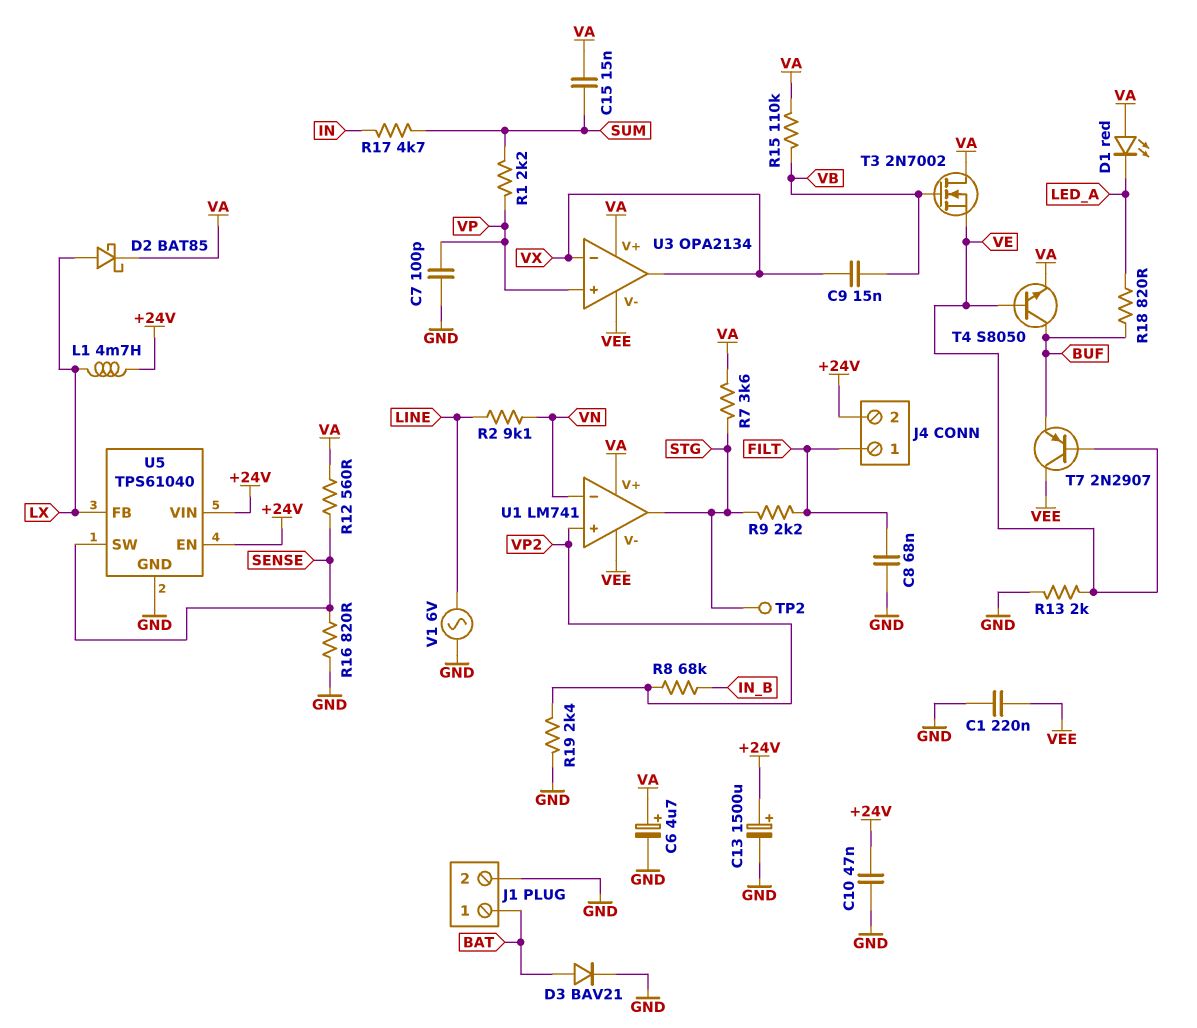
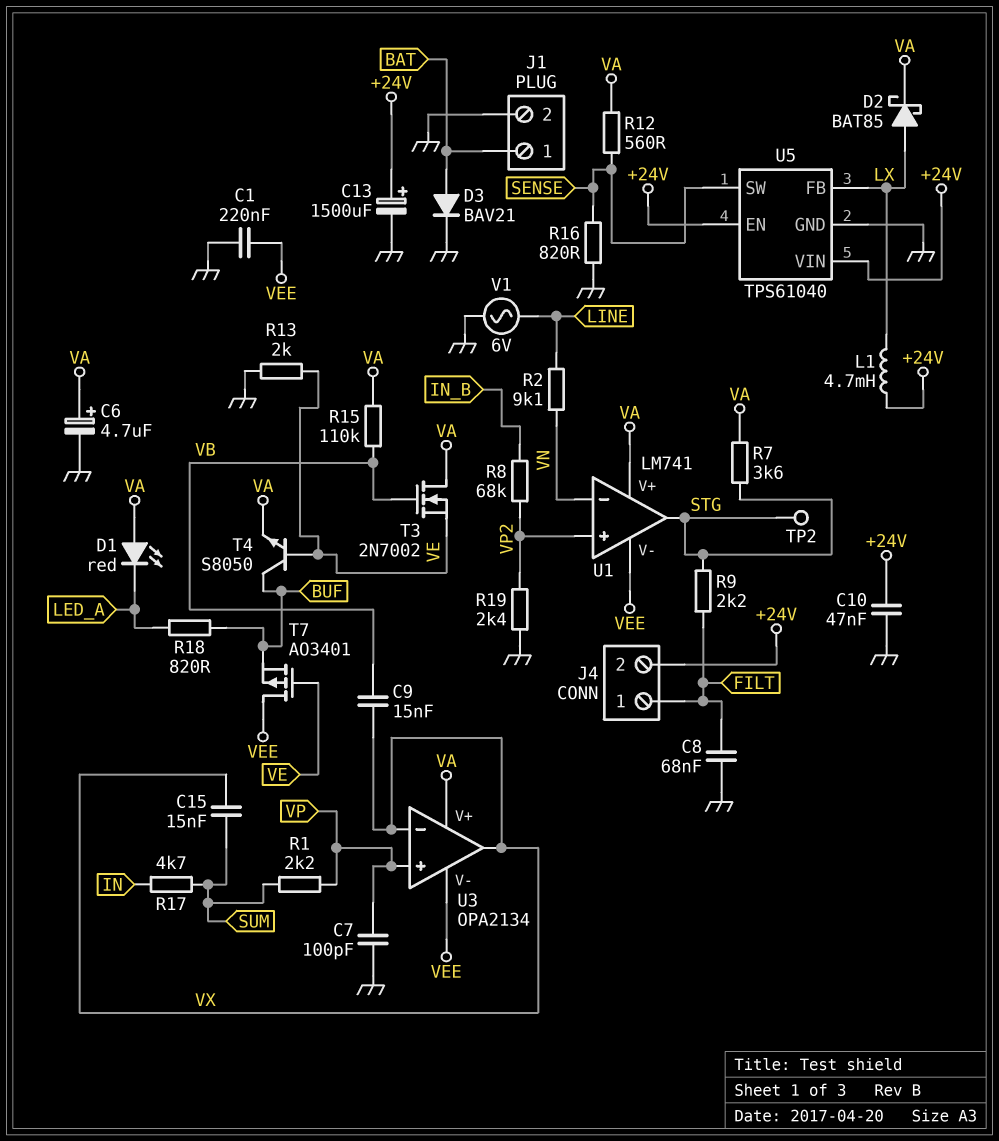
C15: 15nF (SUM, VA) -> 15nF (SUM, VX)
T7: PNP 2N2907 (B VE, C VEE, E BUF) -> PMOS AO3401 (G VE, D VEE, S BUF)

